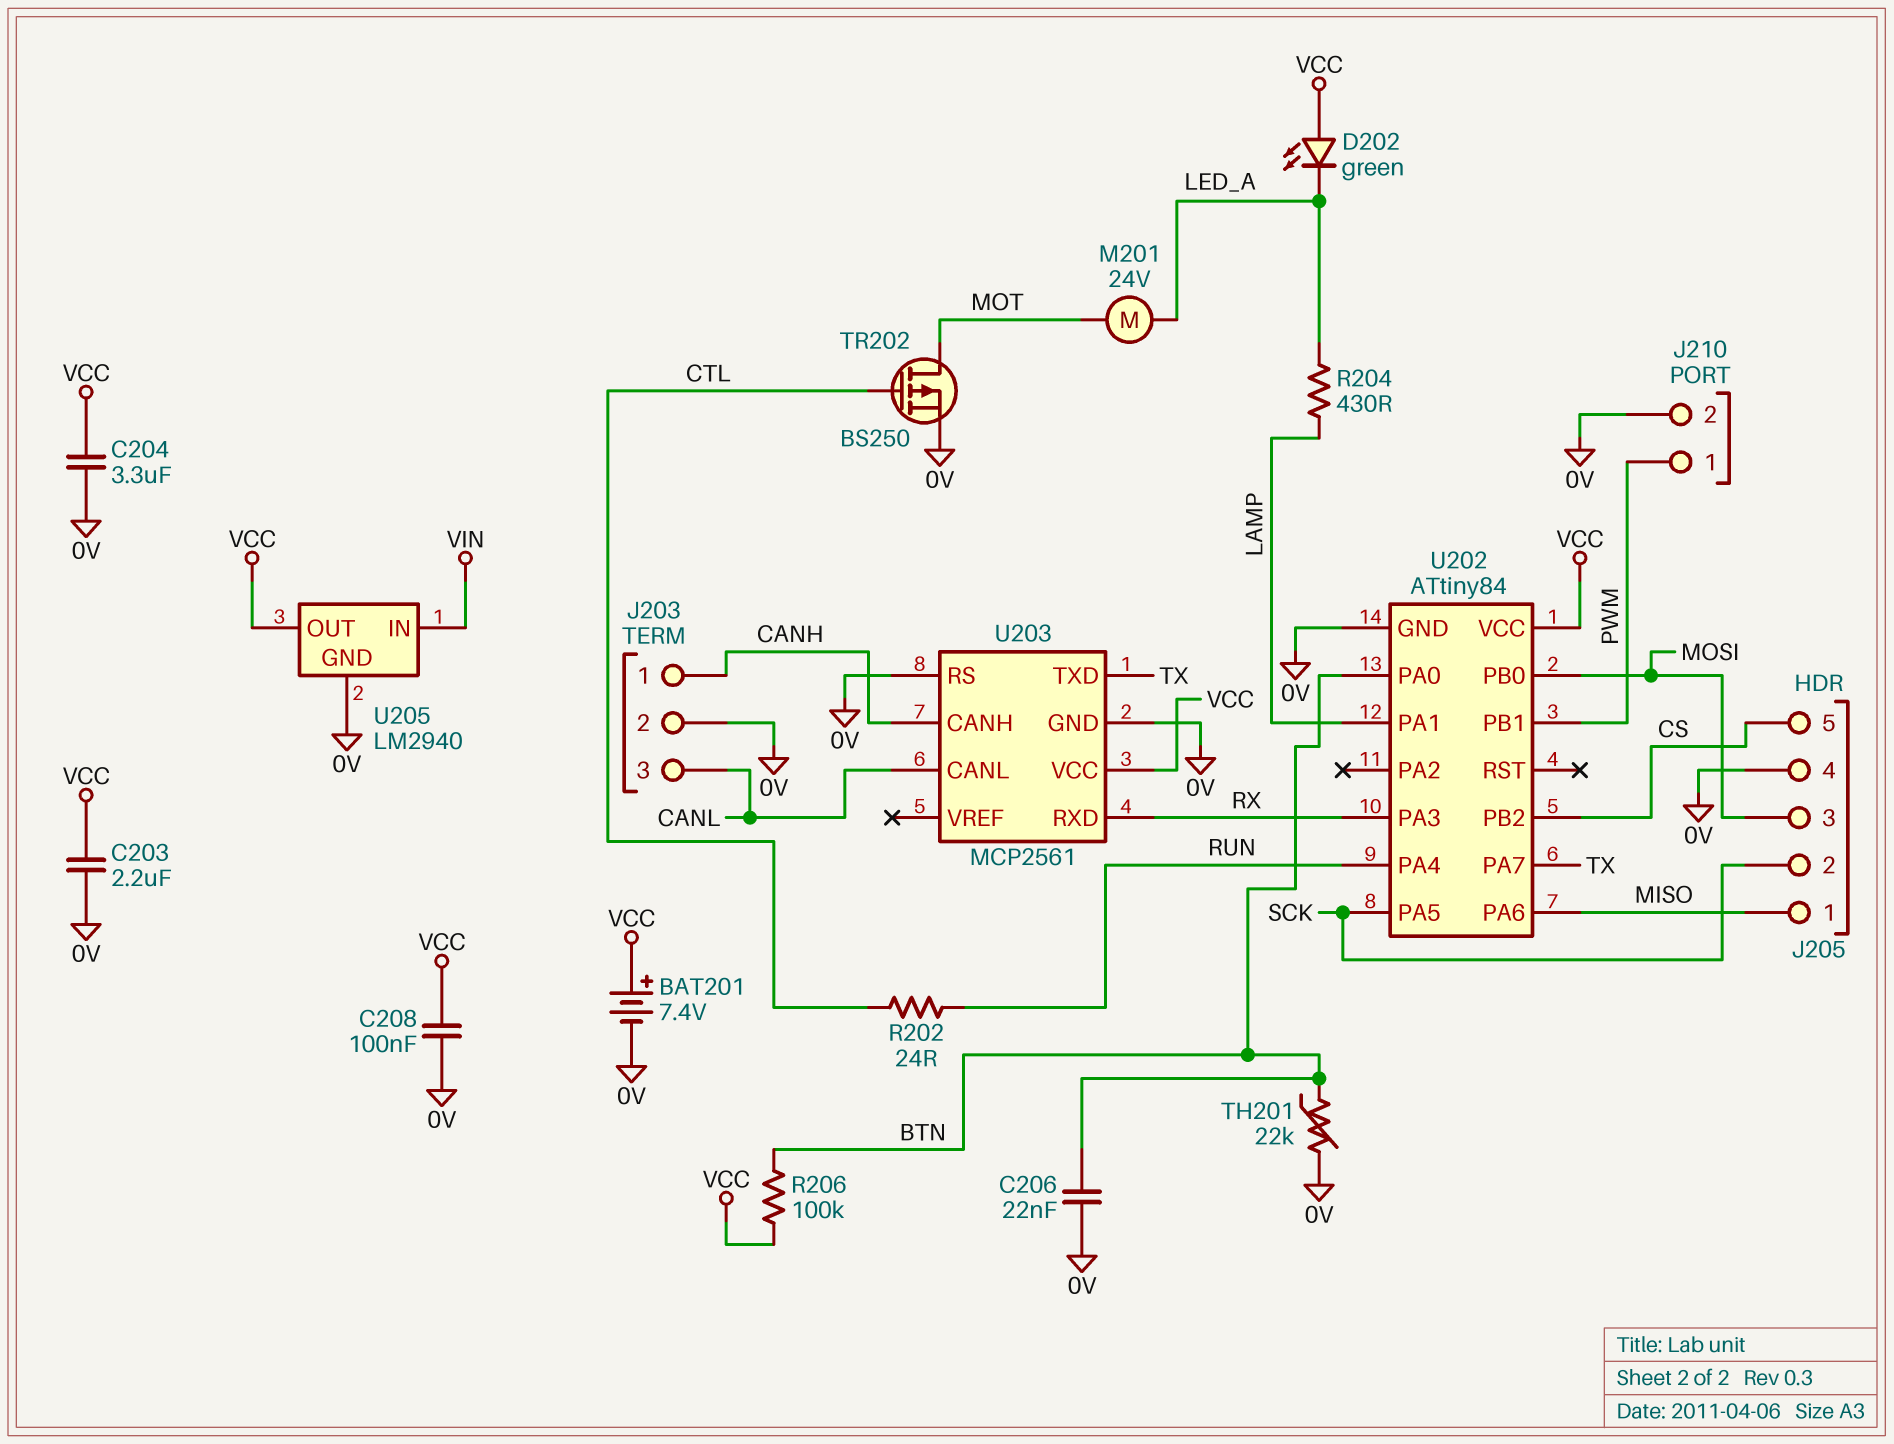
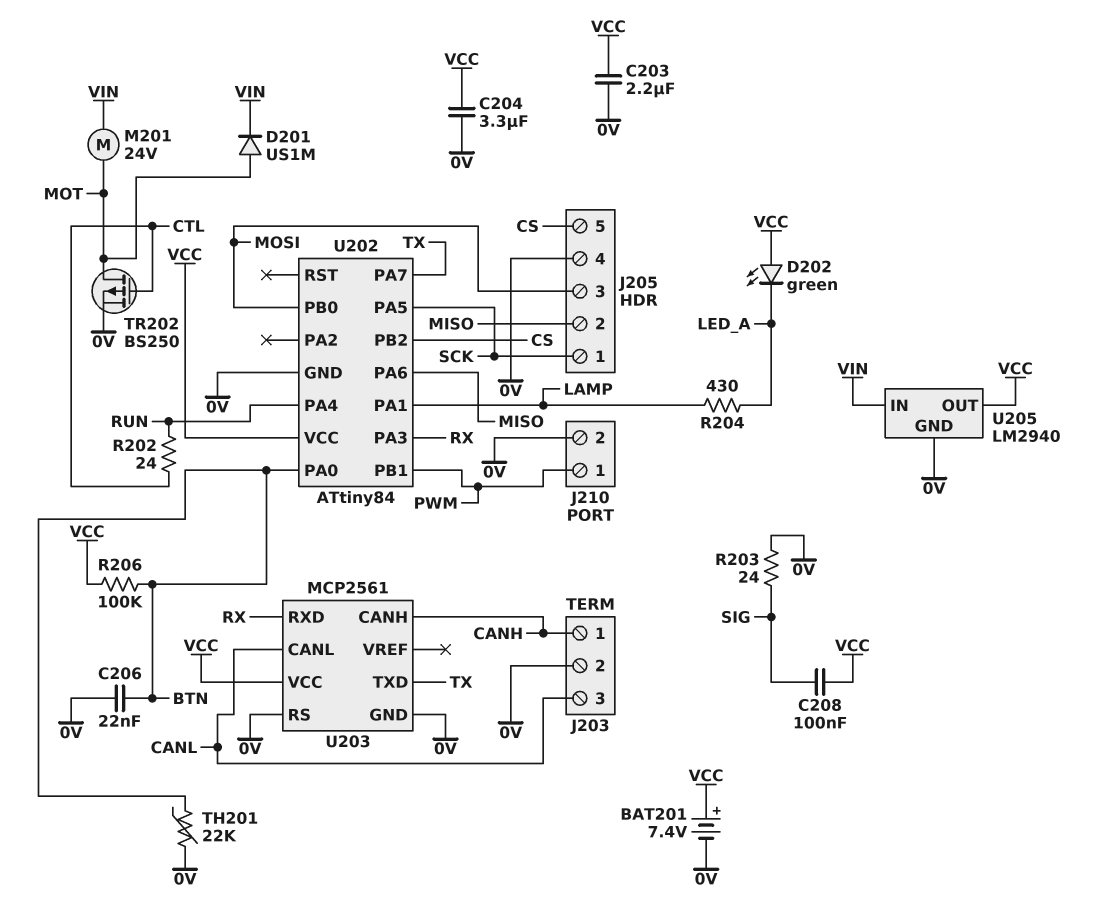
C208: 100nF (0V, VCC) -> 100nF (SIG, VCC)
D201: none -> diode US1M (A MOT, K VIN)
J205 pin 1: MISO -> SCK
J205 pin 2: SCK -> MISO
M201: motor 24V (LED_A, MOT) -> motor 24V (MOT, VIN)
R203: none -> 24 (0V, SIG)

